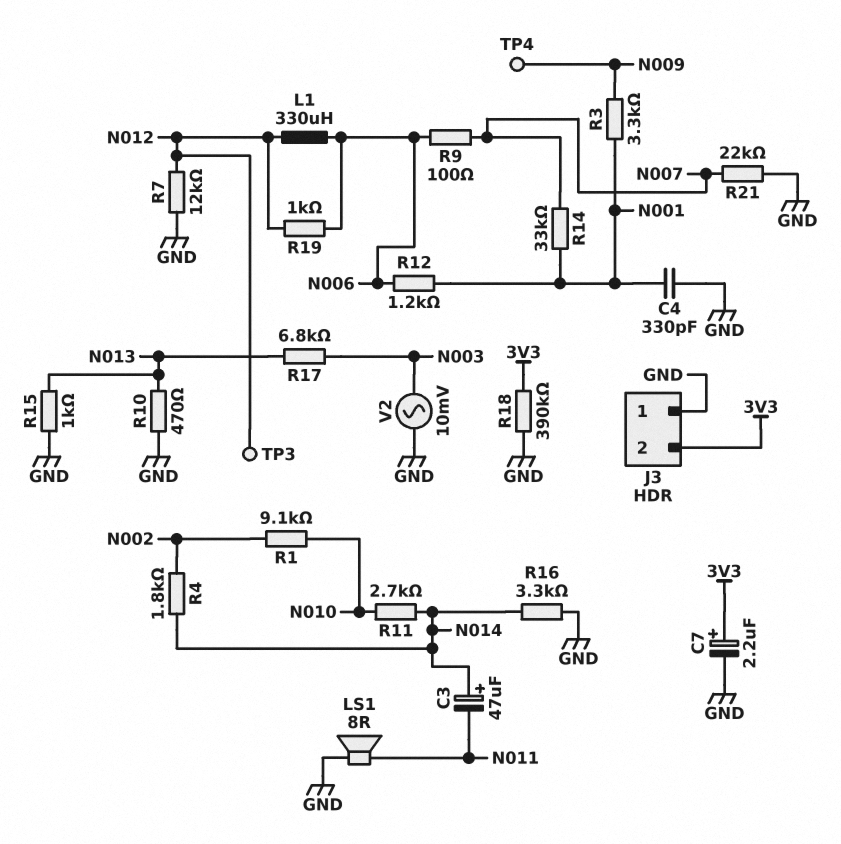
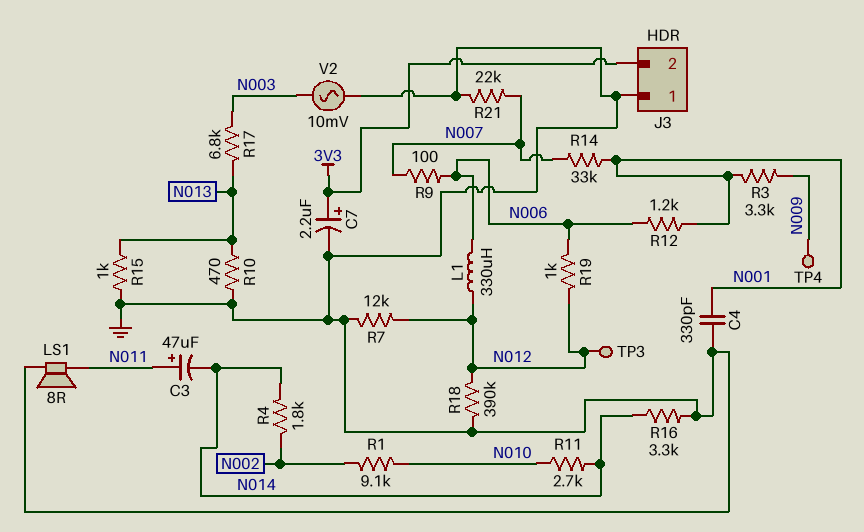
C3: 47uF (plus N014, minus N011) -> 47uF (plus N011, minus N014)
R18: 390k (3V3, GND) -> 390k (GND, N012)

